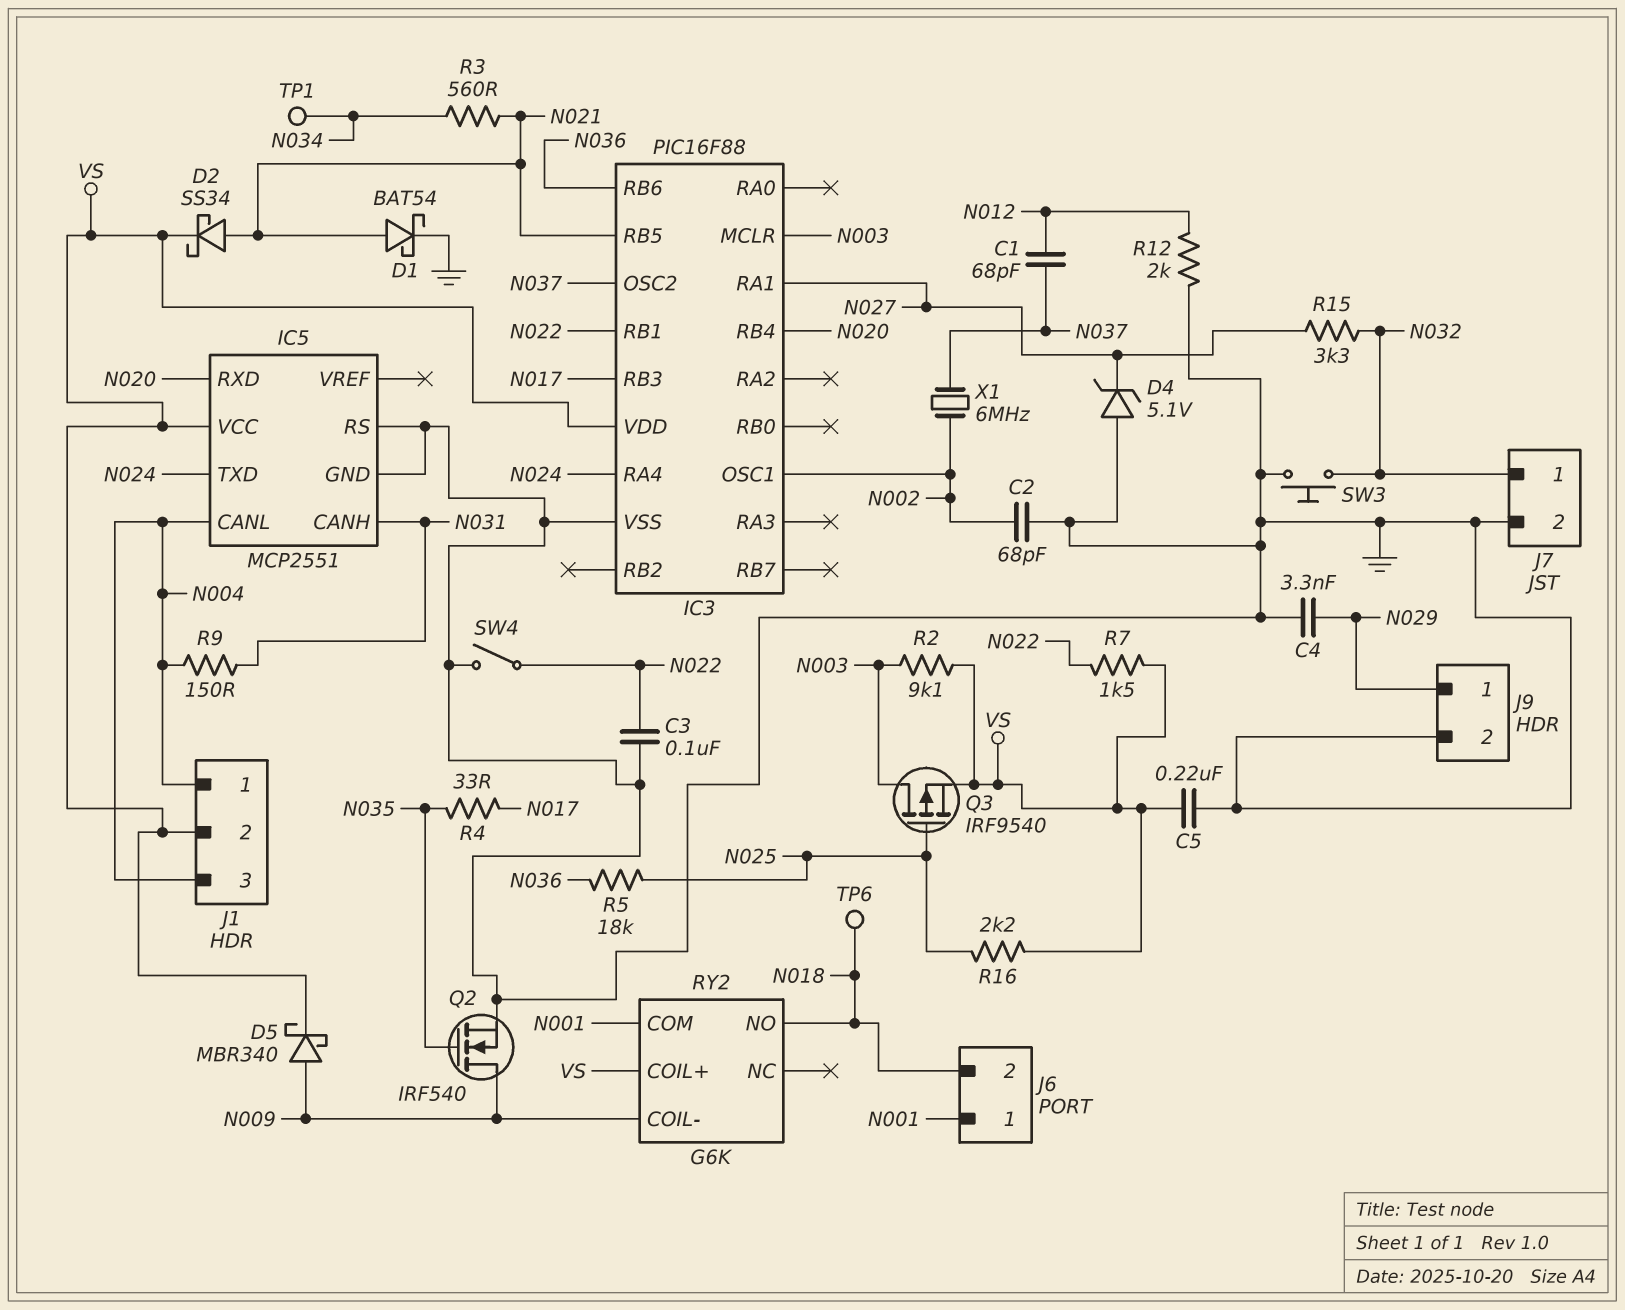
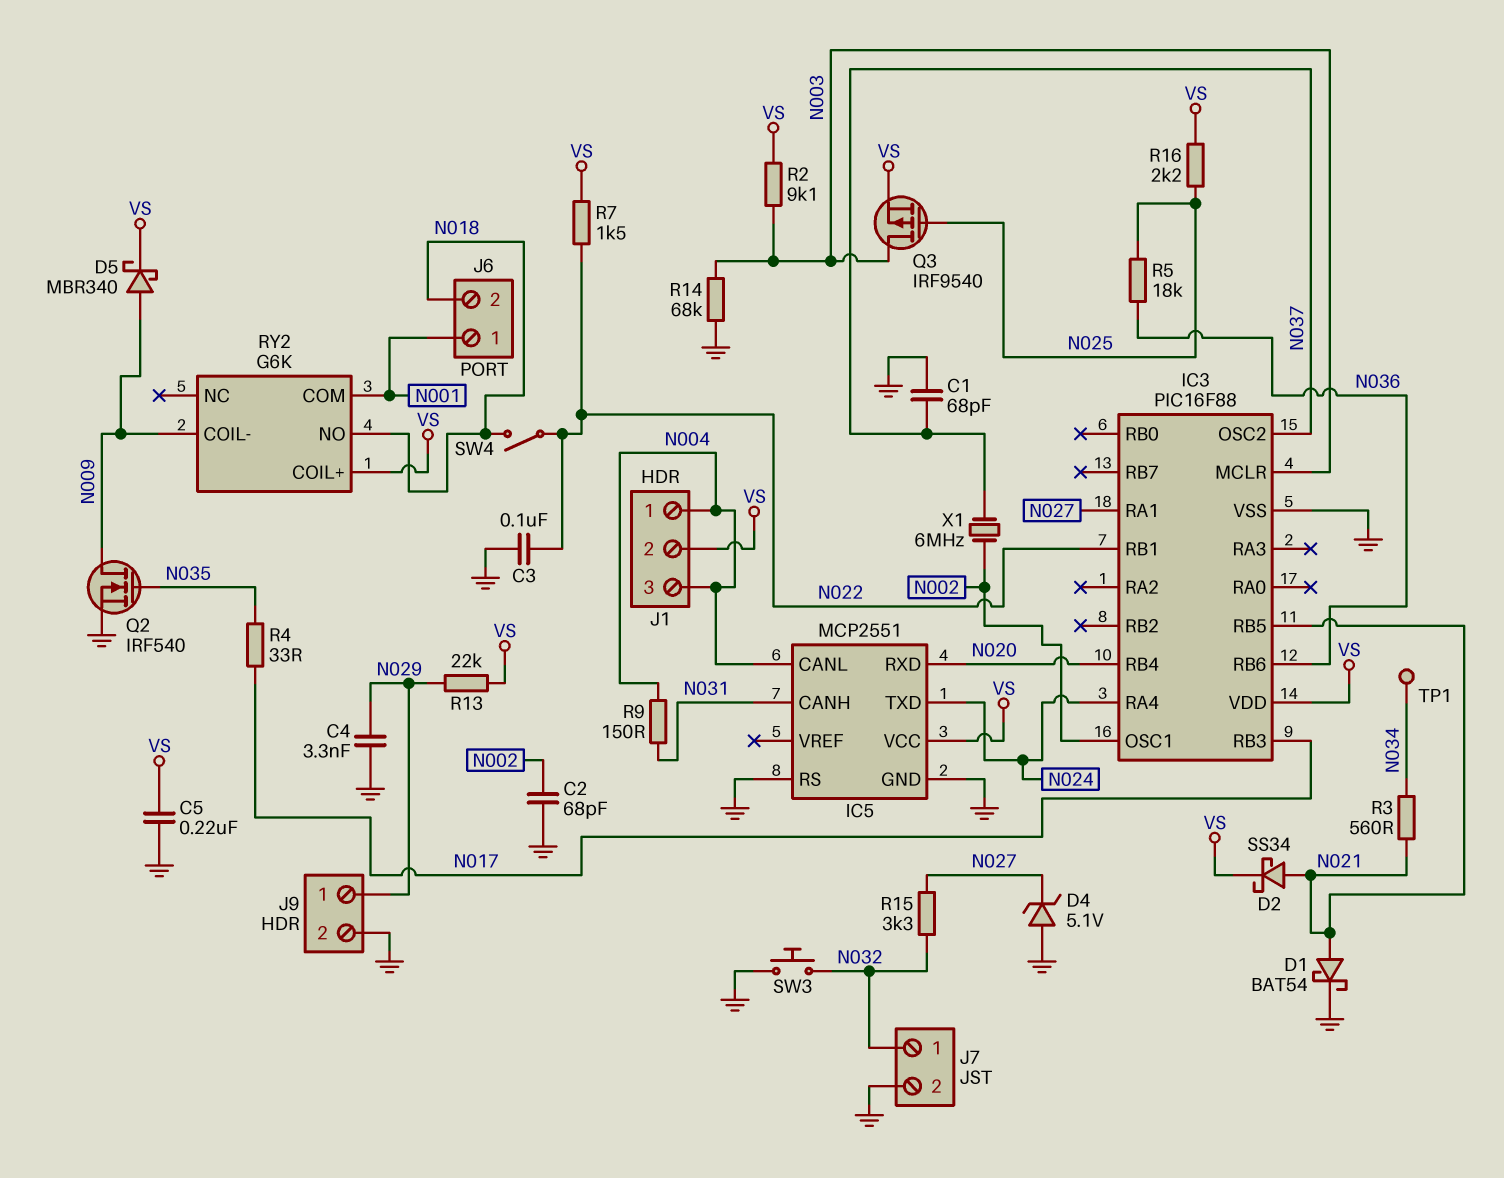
C1: 68pF (N012, N037) -> 68pF (GND, N037)
R12: 2k (GND, N012) -> none
R13: none -> 22k (N029, VS)
R14: none -> 68k (GND, N003)
SW4: switch (GND, N022) -> switch (N018, N022)
TP6: test point (N018) -> none

